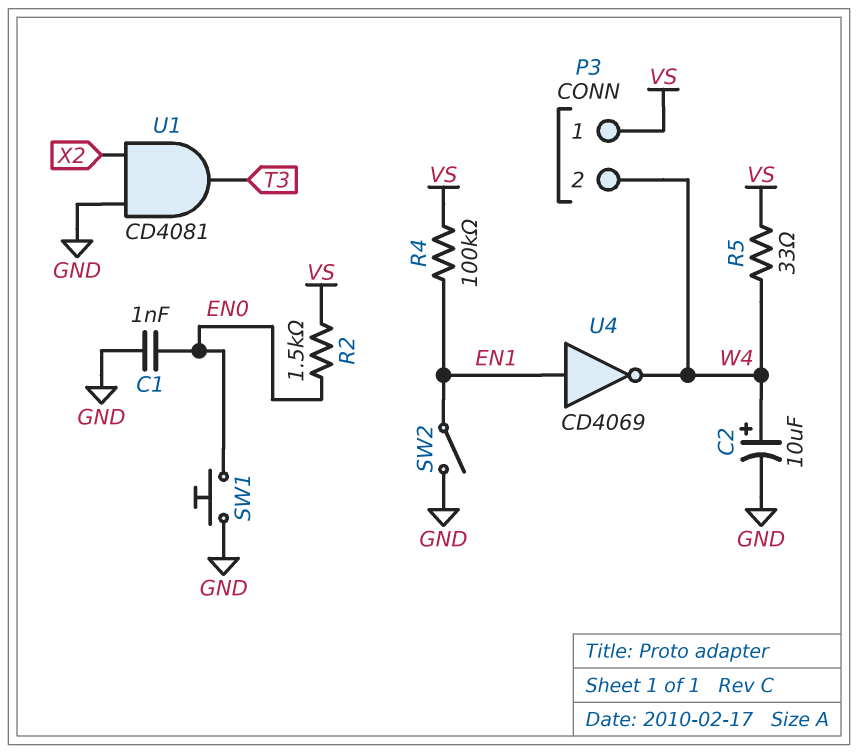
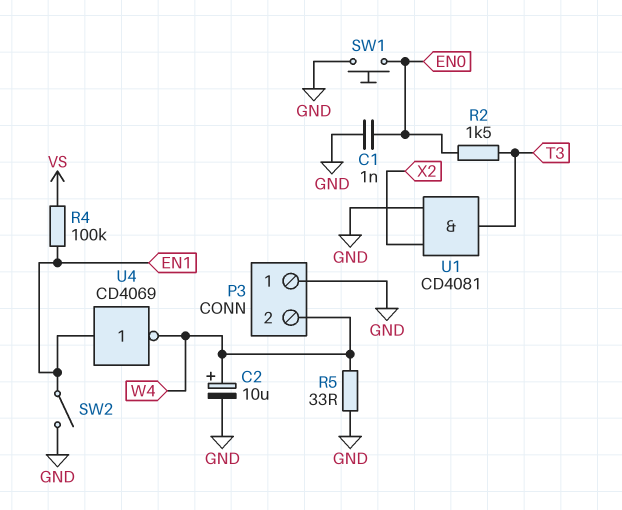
P3 pin 1: VS -> GND
R2: 1.5k (EN0, VS) -> 1.5k (EN0, T3)
R5: 33 (VS, W4) -> 33 (GND, W4)

